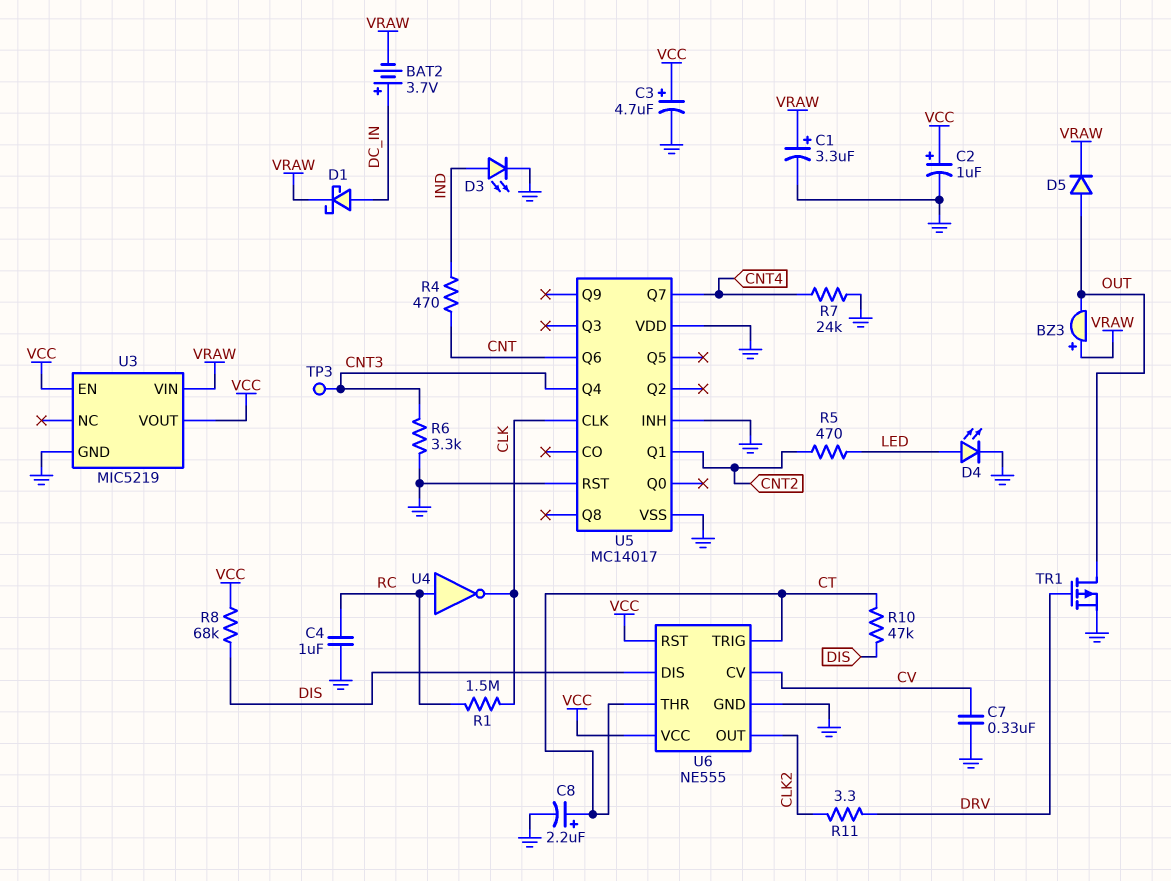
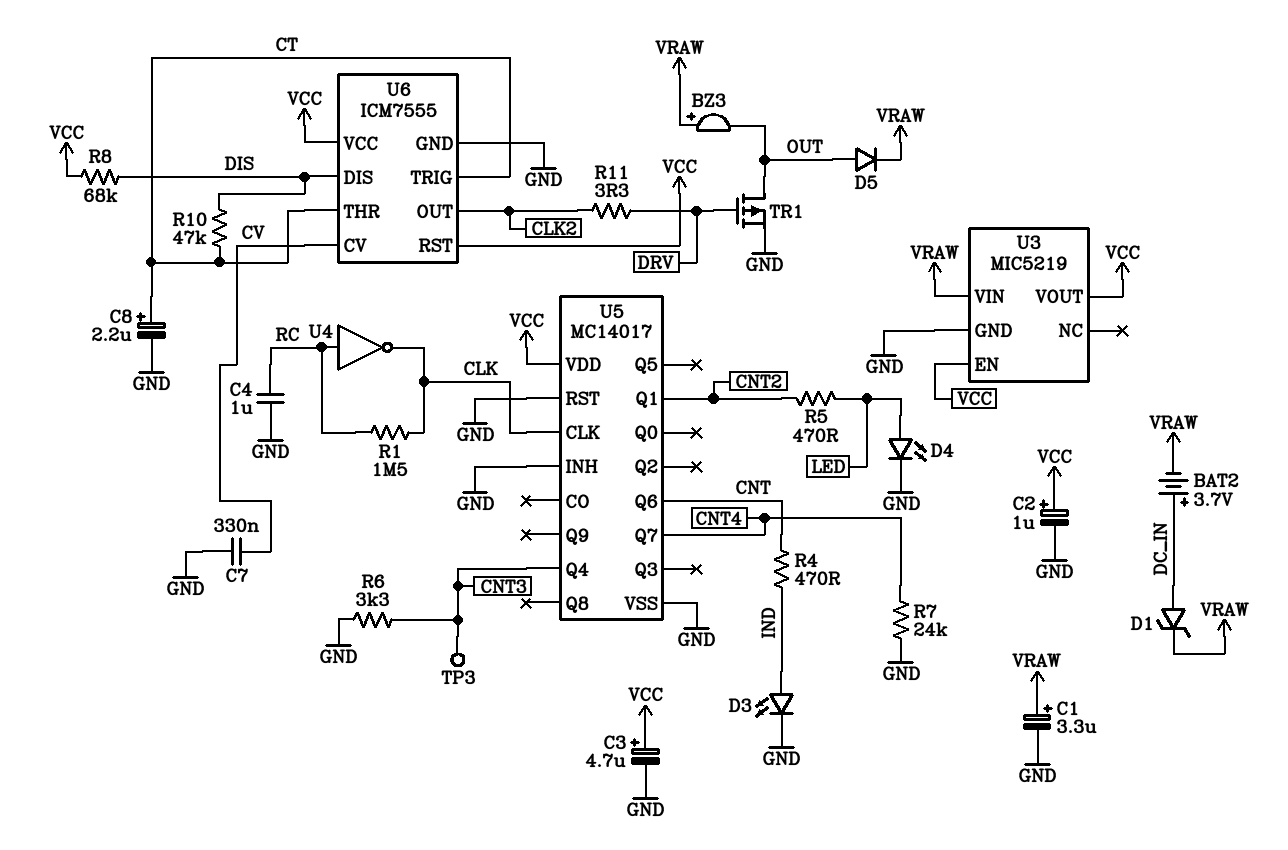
D1: schottky (A DC_IN, K VRAW) -> zener (A DC_IN, K VRAW)
U5 pin VDD: GND -> VCC
U6: NE555 -> ICM7555

